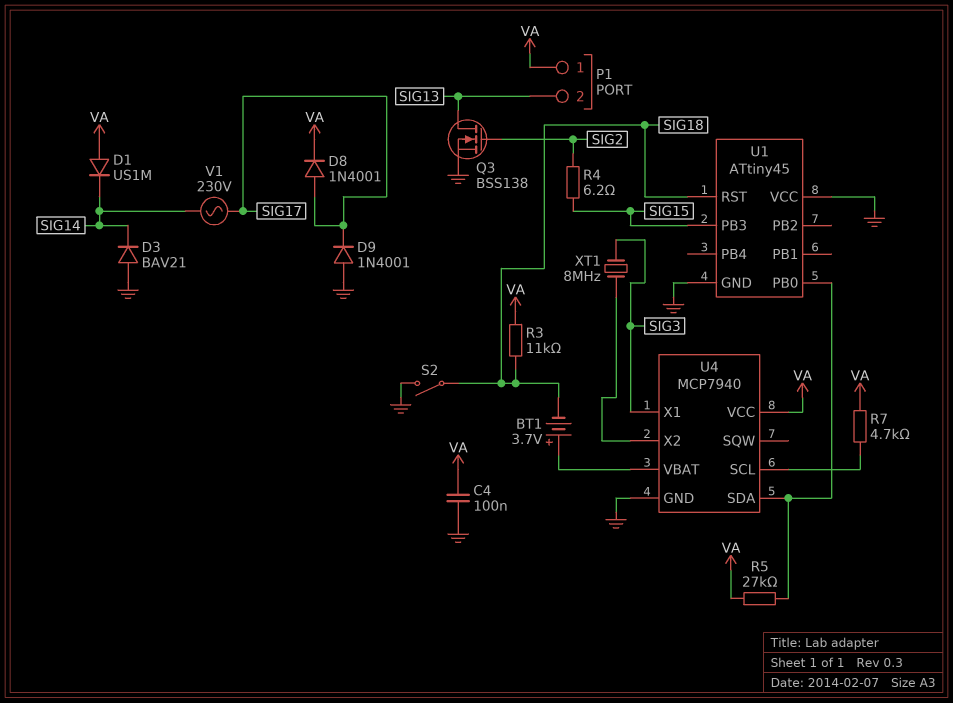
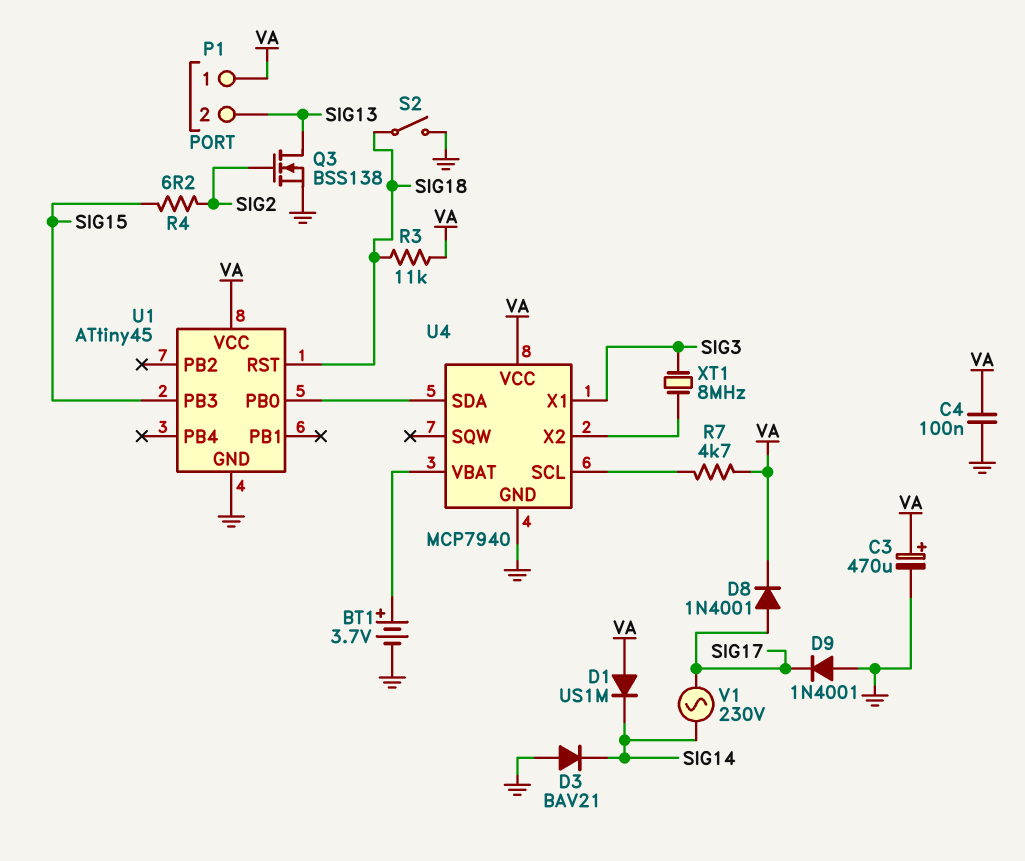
BT1: 3.7V (plus U4/VBAT, minus SIG18) -> 3.7V (plus U4/VBAT, minus GND)
C3: none -> 470uF (plus VA, minus GND)
R5: 27k (U1/PB0, VA) -> none
U1 pin VCC: GND -> VA

